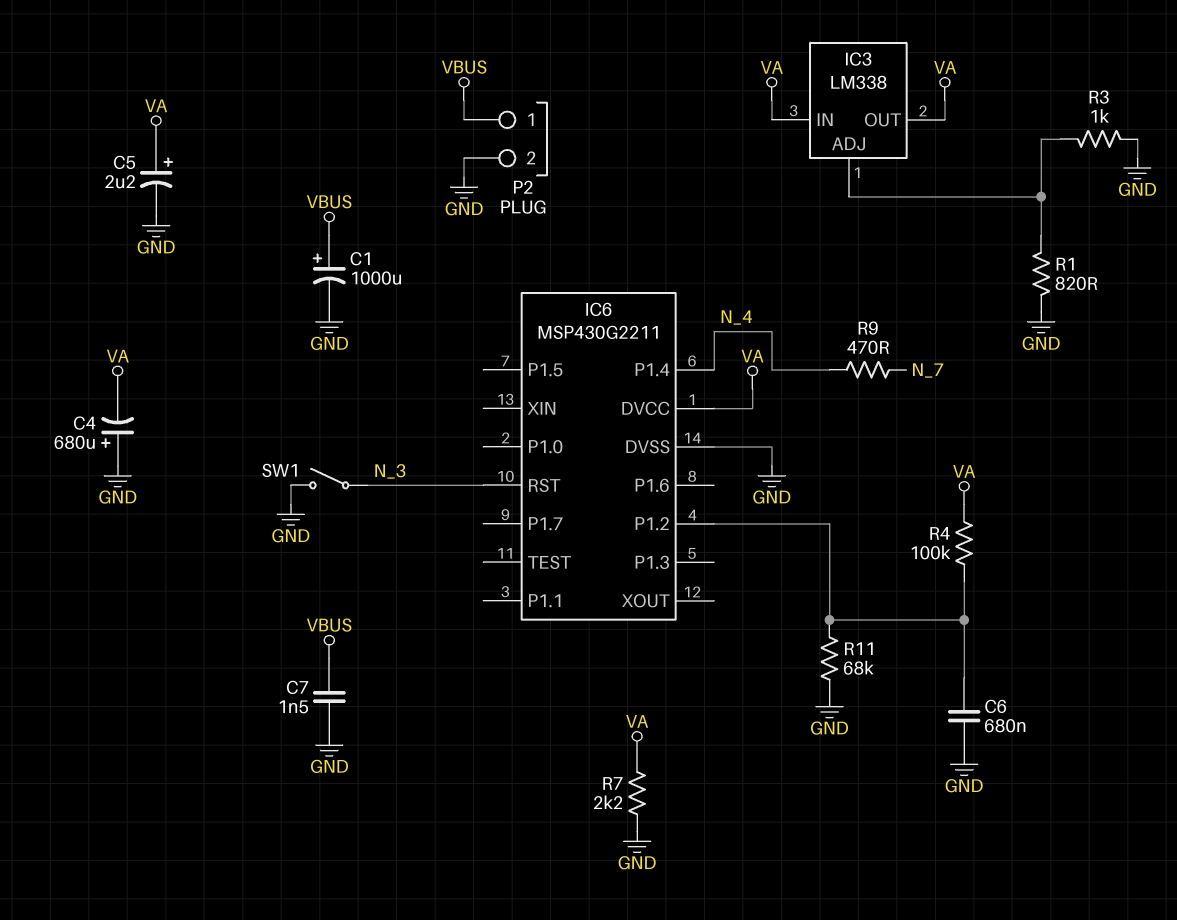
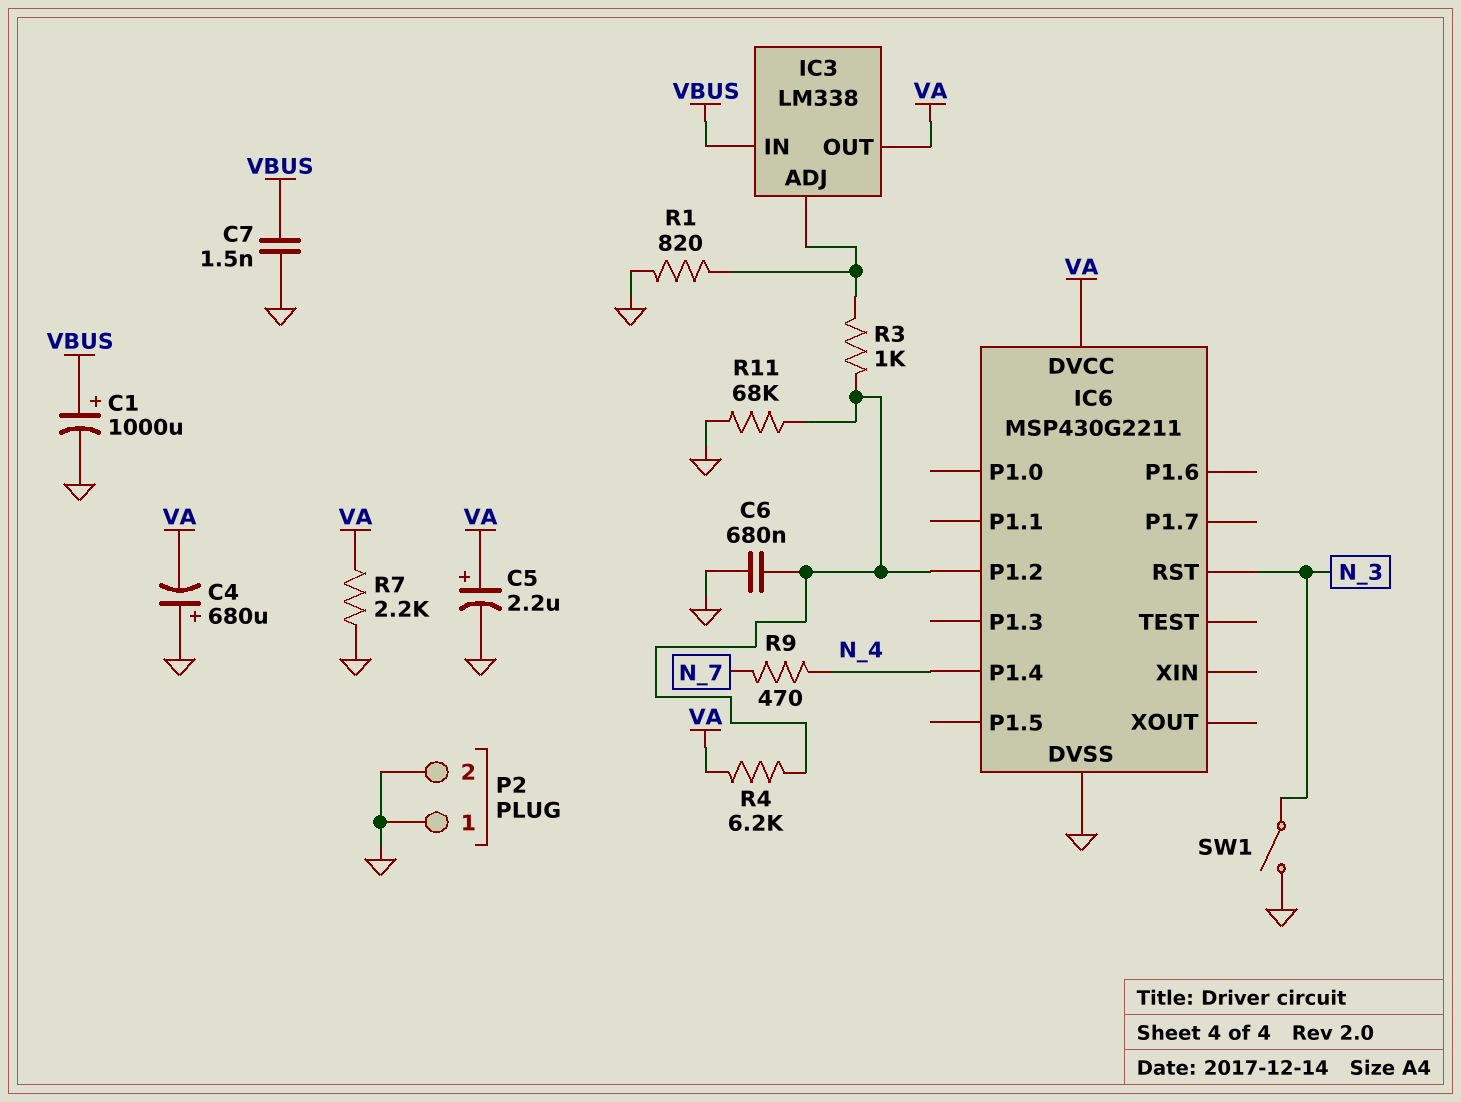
IC3 pin IN: VA -> VBUS
P2 pin 1: VBUS -> GND
R3: 1k (GND, IC3/ADJ) -> 1k (IC3/ADJ, IC6/P1.2)
R4: 100k (IC6/P1.2, VA) -> 6.2k (IC6/P1.2, VA)

